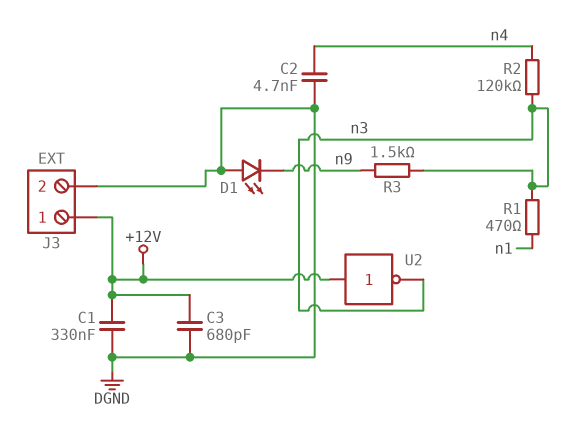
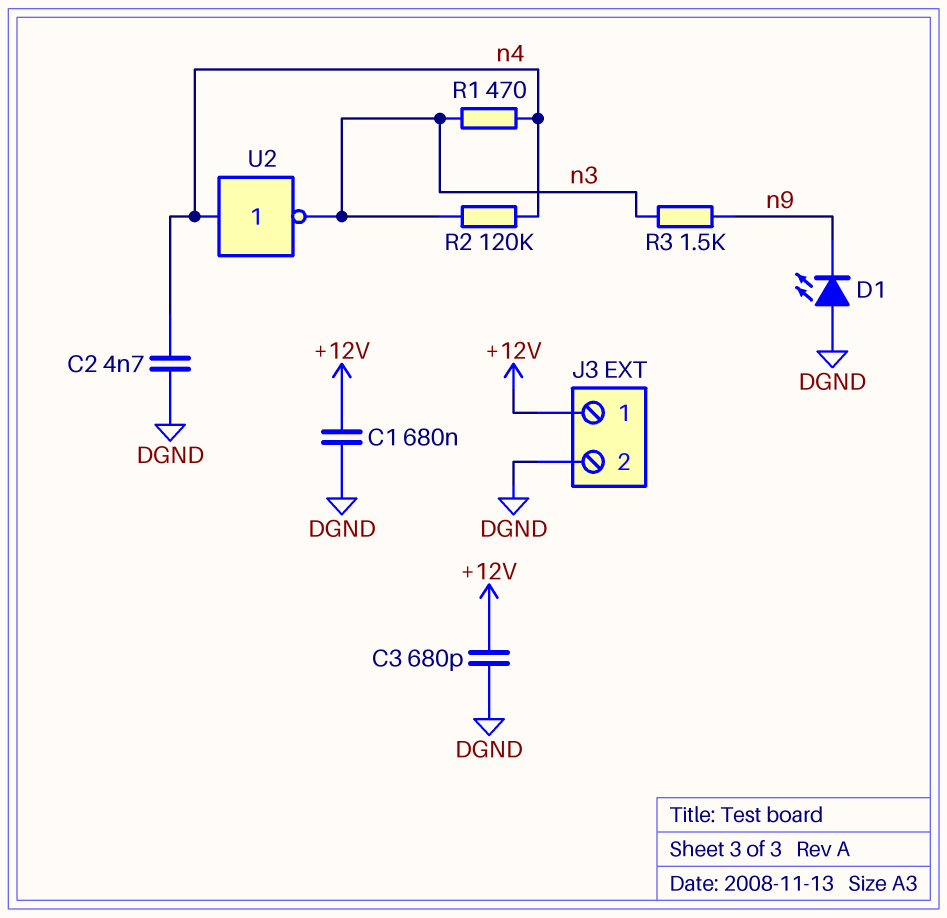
C1: 330nF (+12V, DGND) -> 680nF (+12V, DGND)
R1: 470 (n1, n3) -> 470 (n3, n4)
U2: NOT (in +12V, out n3) -> NOT (in n4, out n3)

